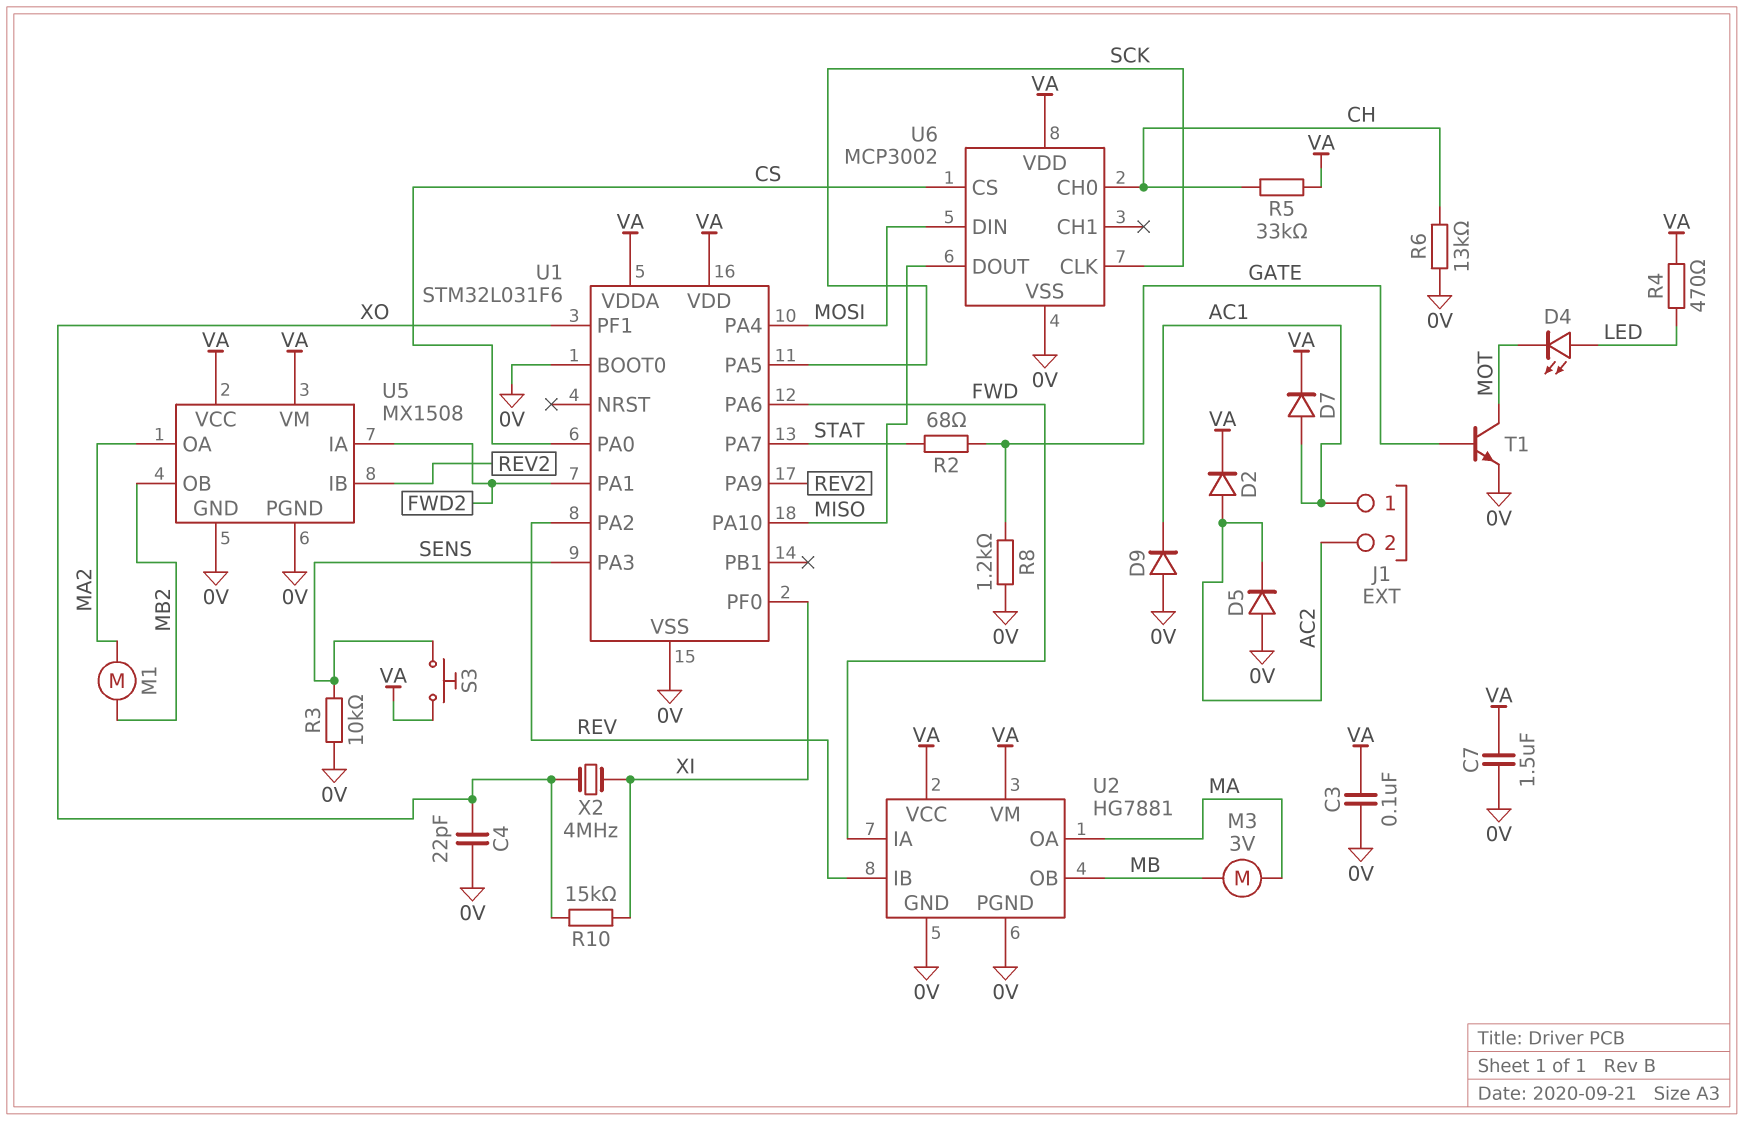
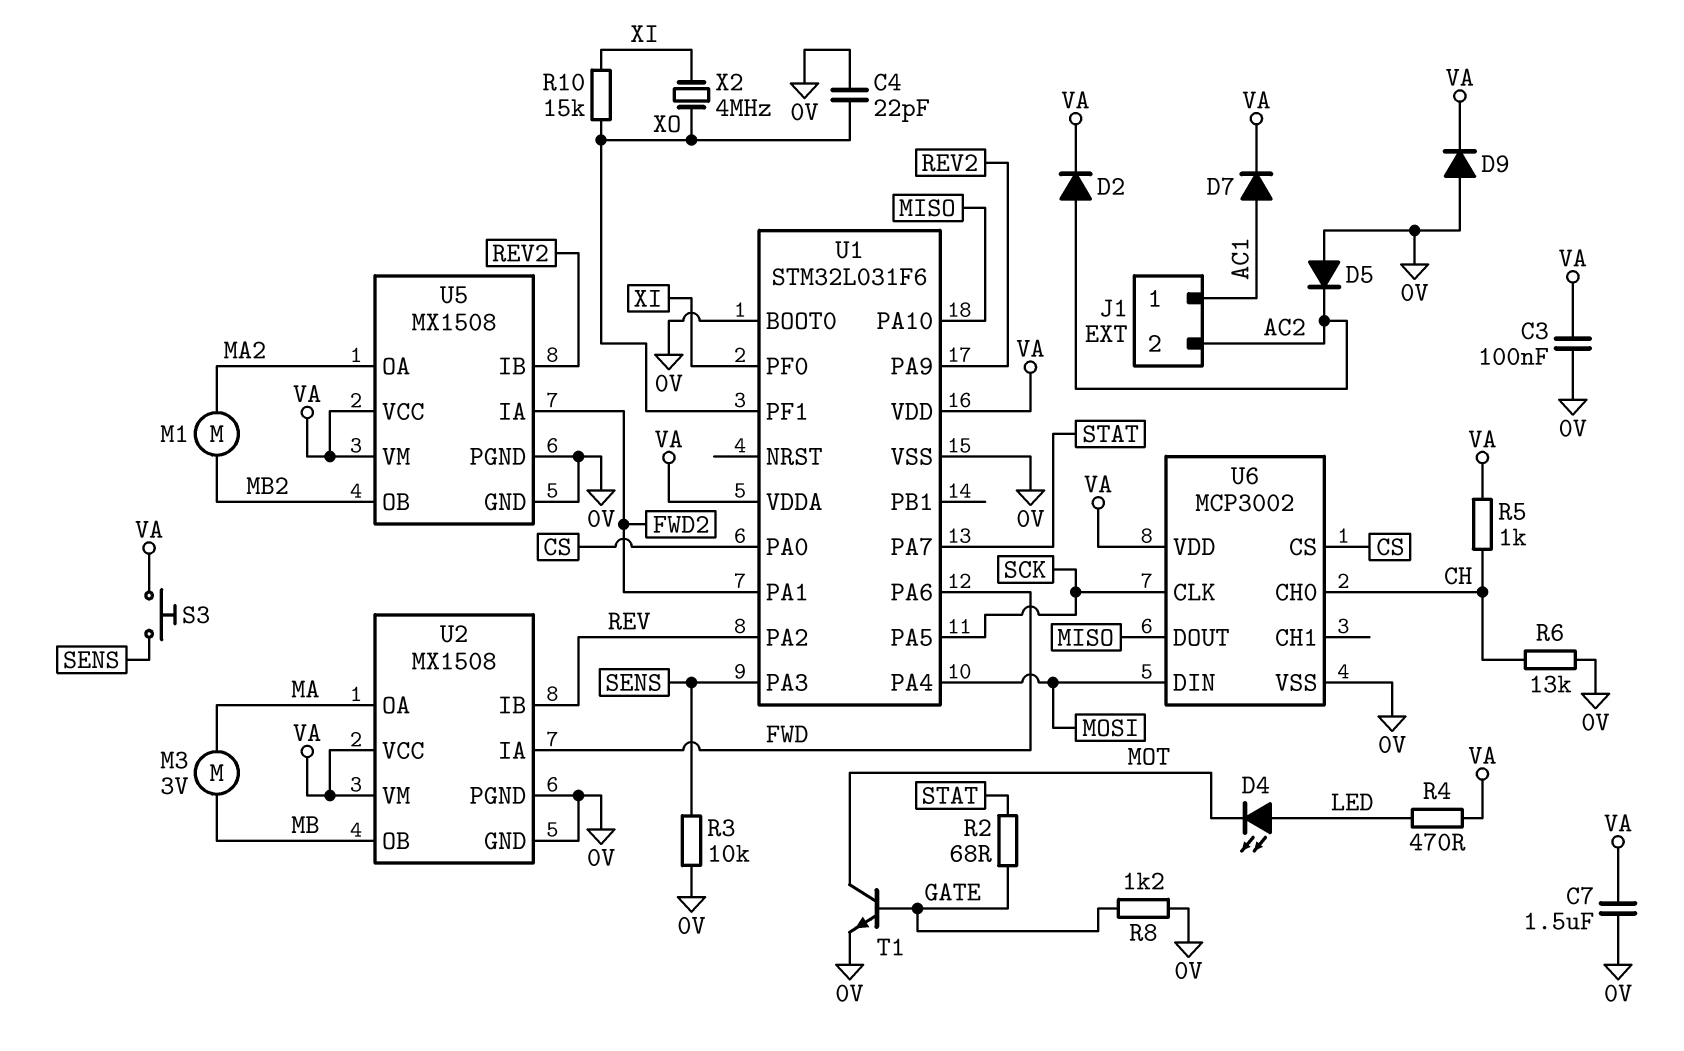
D9: diode (A 0V, K AC1) -> diode (A 0V, K VA)
R5: 33k (CH, VA) -> 1k (CH, VA)
U2: HG7881 -> MX1508

